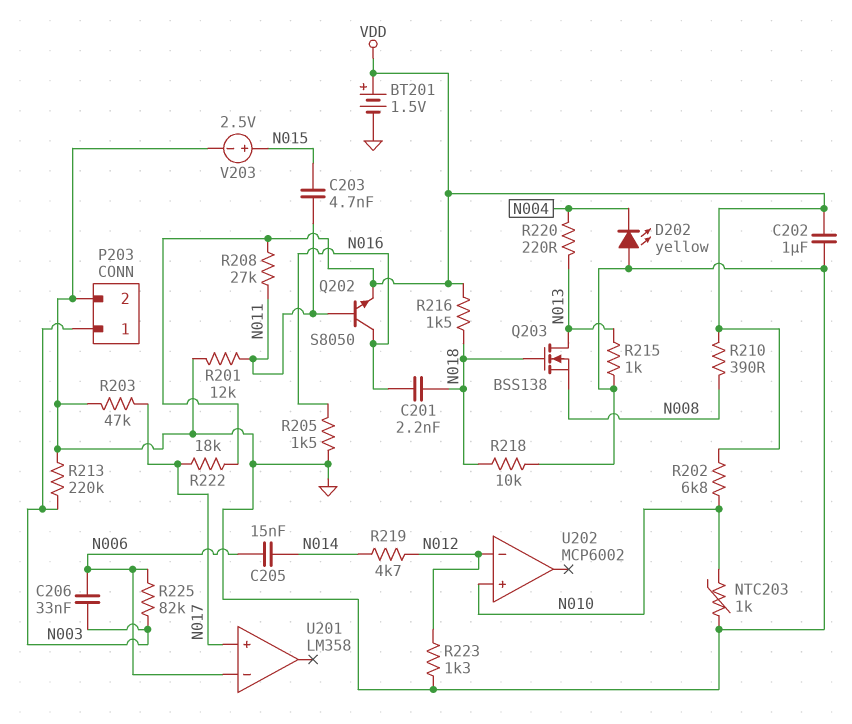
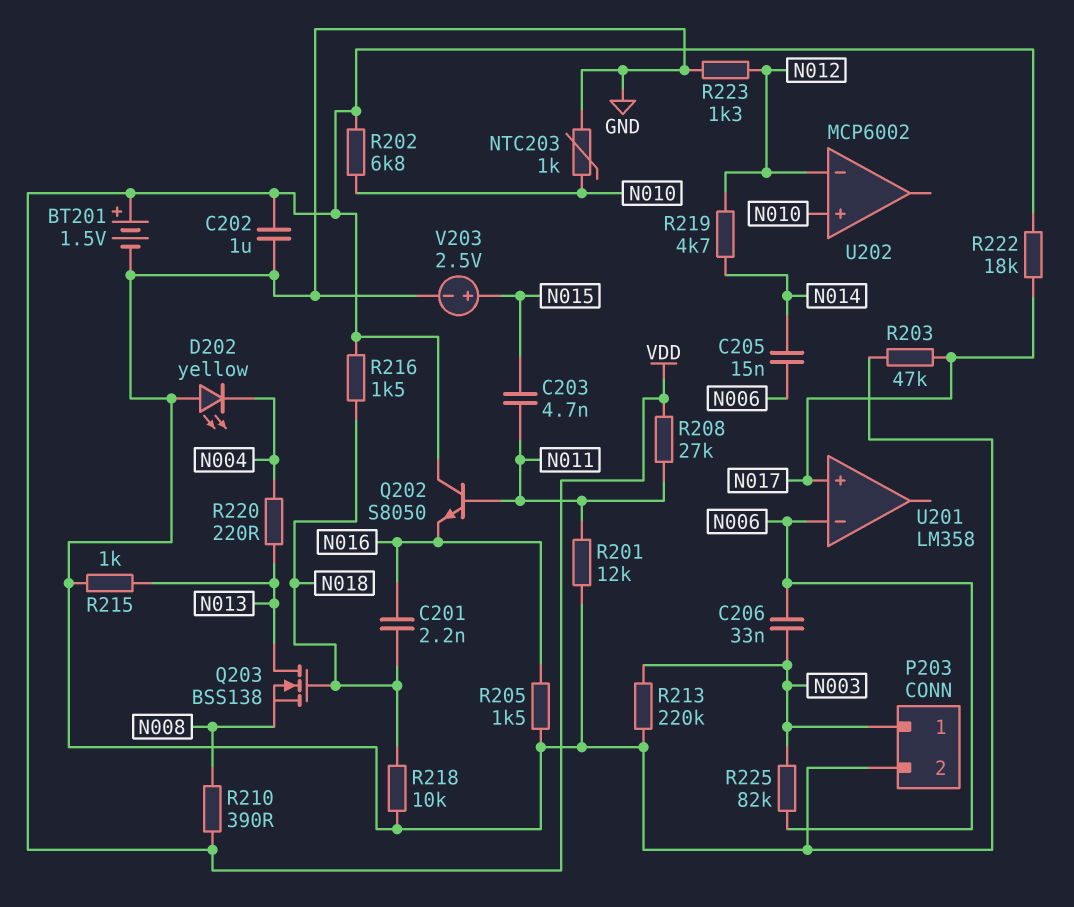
Q202: NPN S8050 (B N011, C N016, E VDD) -> NPN S8050 (B N011, C VDD, E N016)

